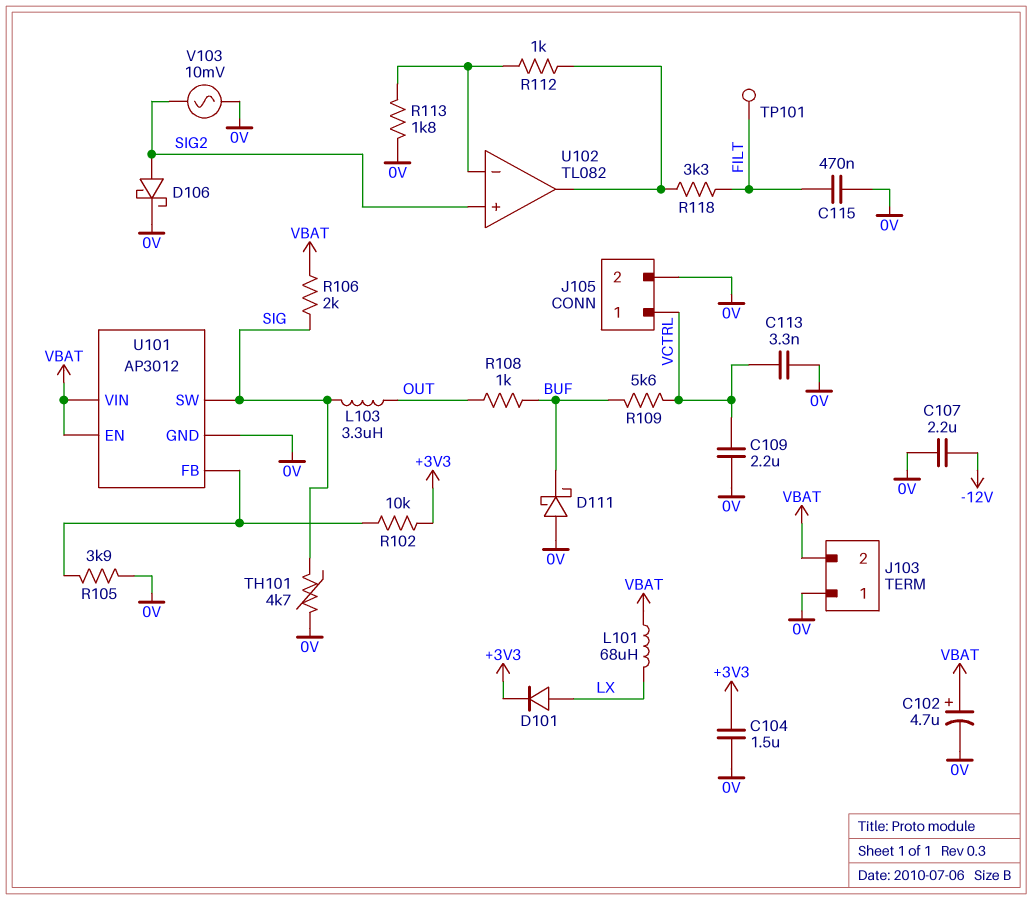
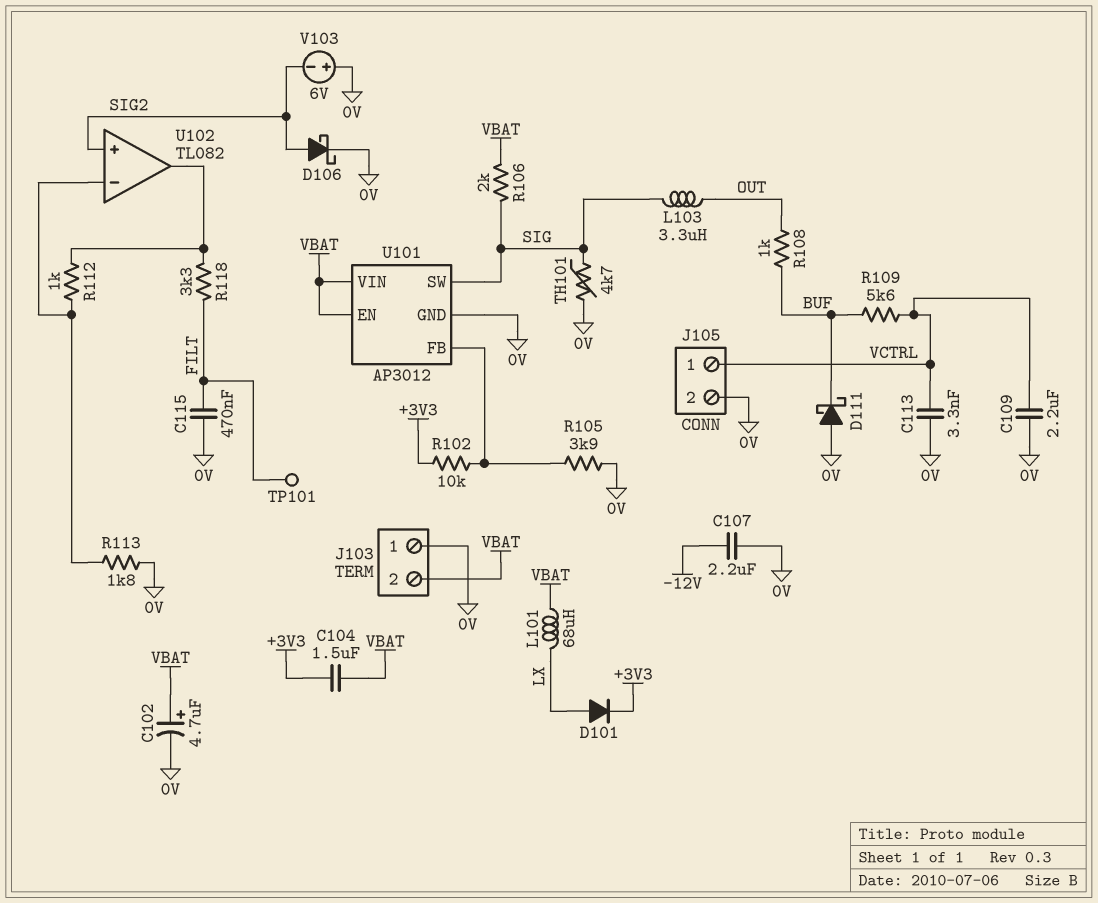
C104: 1.5uF (+3V3, 0V) -> 1.5uF (+3V3, VBAT)
V103: AC 10mV (0V, SIG2) -> 6V (plus 0V, minus SIG2)

